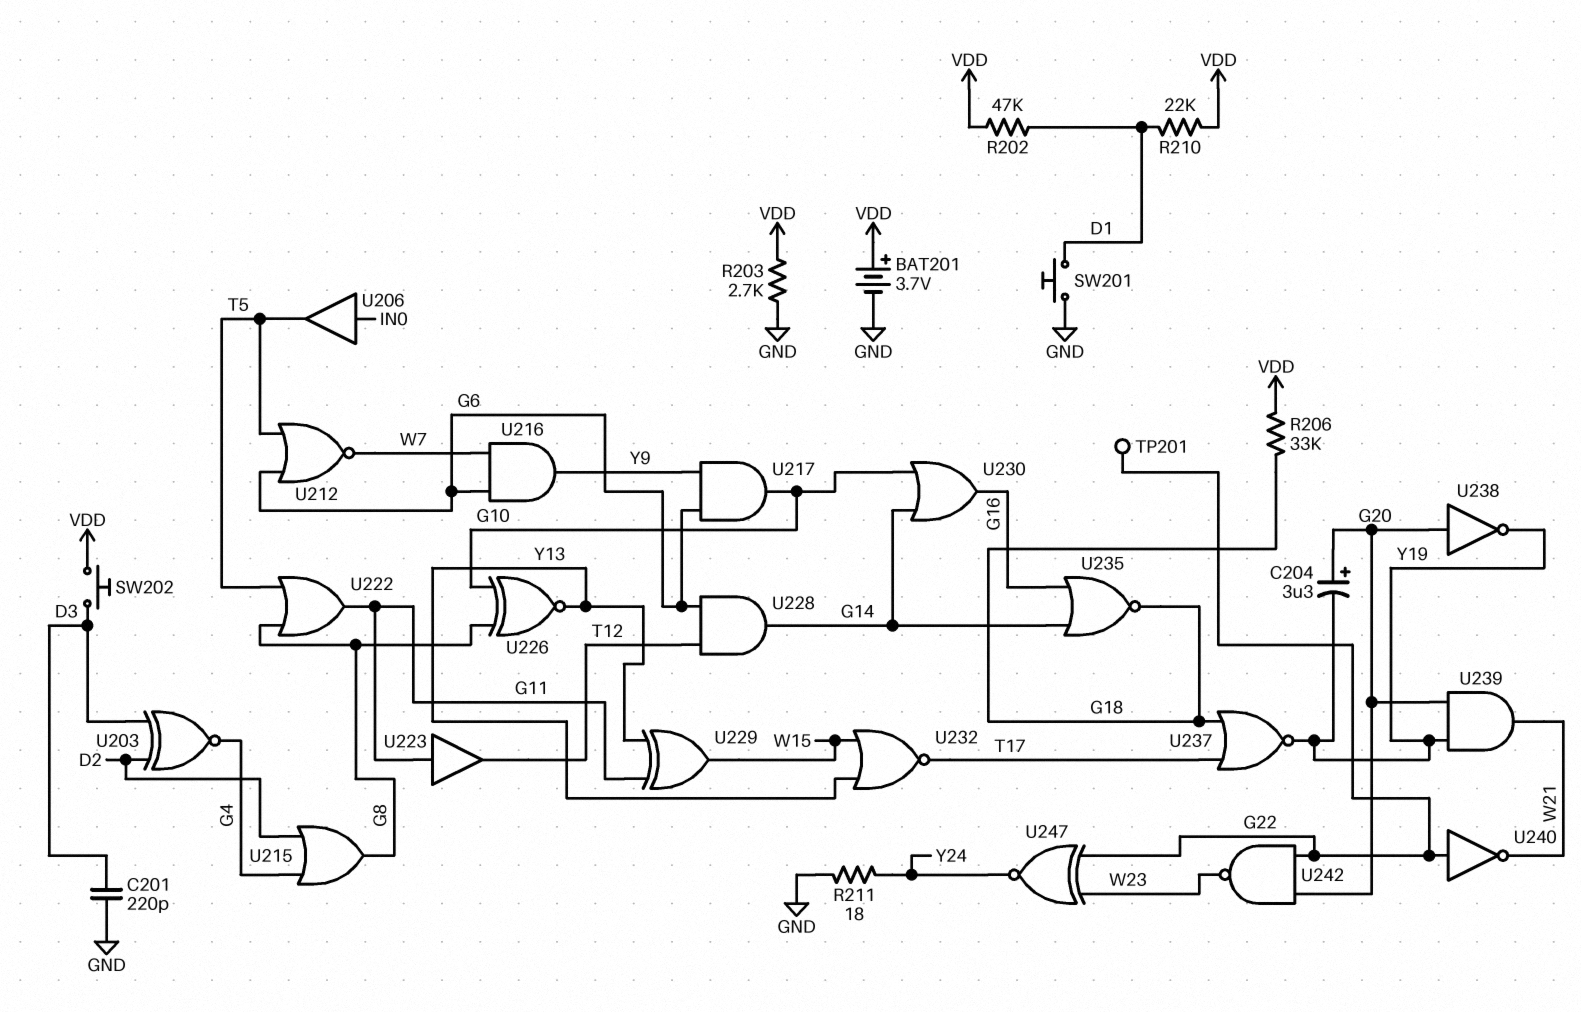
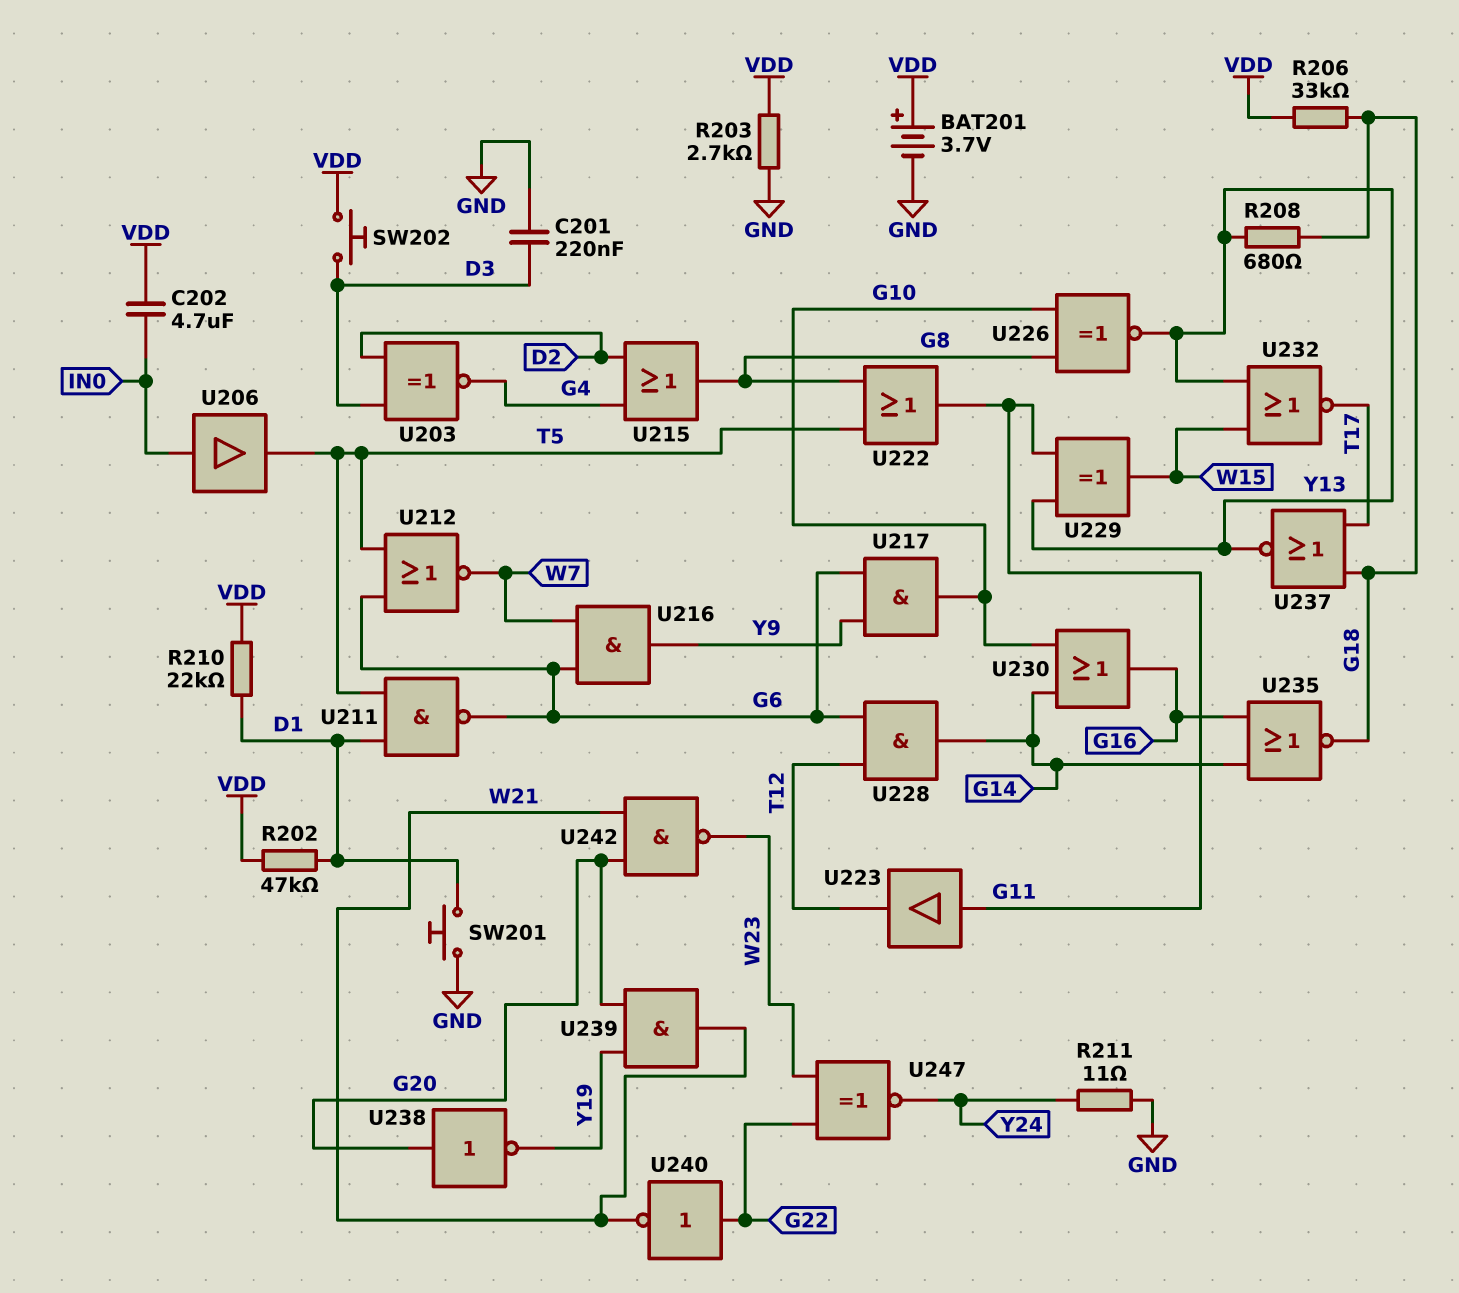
C201: 220pF (D3, GND) -> 220nF (D3, GND)
C202: none -> 4.7uF (IN0, VDD)
C204: 3.3uF (plus G20, minus Y19) -> none
R208: none -> 680 (G18, Y13)
R211: 18 (GND, Y24) -> 11 (GND, Y24)
TP201: test point (G22) -> none
U211: none -> NAND (in D1, in T5, out G6)
U237: NOR (in G18, in T17, out Y19) -> NOR (in G18, in T17, out Y13)
U242: NAND (in G20, in G22, out W23) -> NAND (in G20, in W21, out W23)

